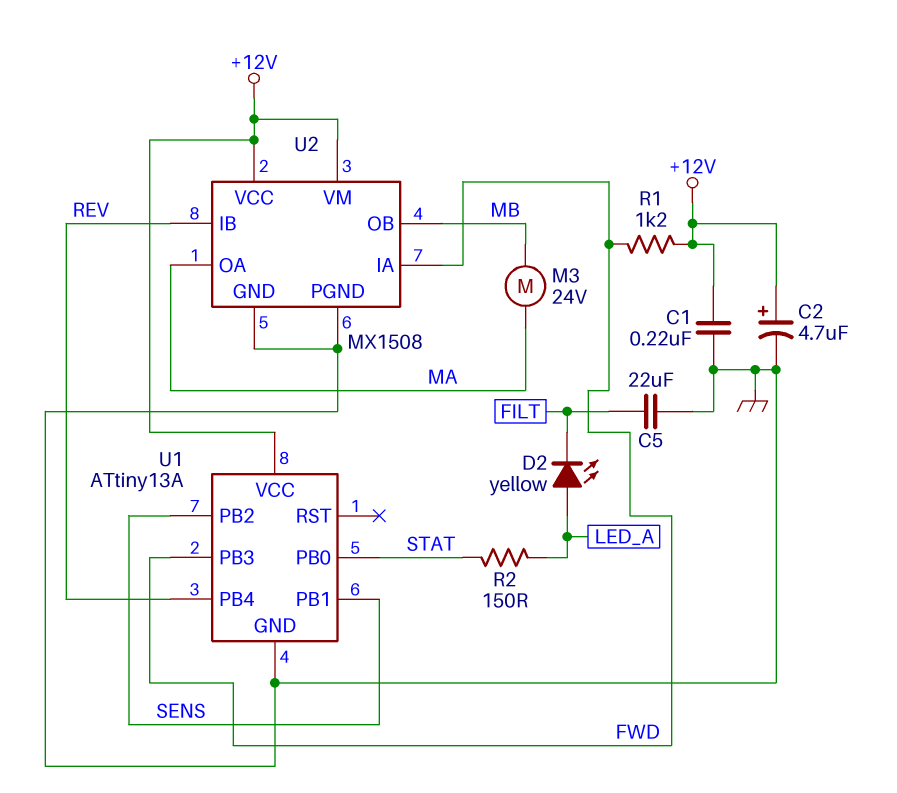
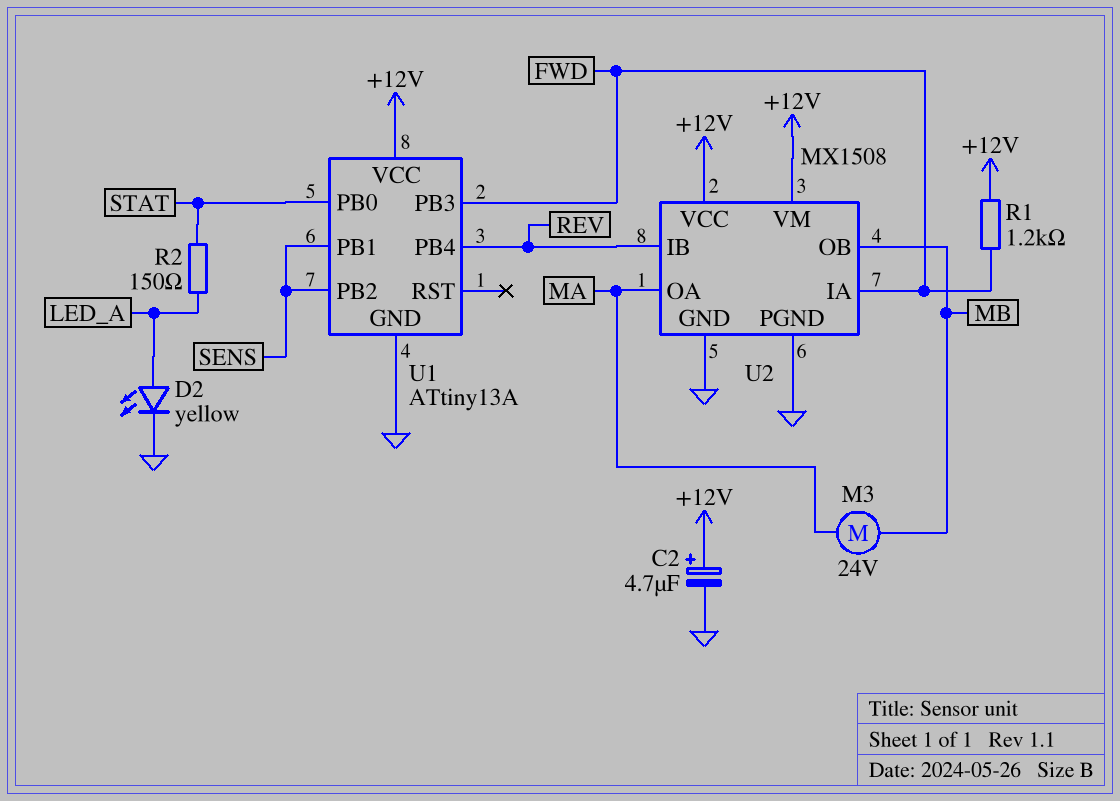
C1: 220nF (+12V, GND) -> none
C5: 22uF (FILT, GND) -> none
D2: LED yellow (A LED_A, K FILT) -> LED yellow (A LED_A, K GND)

